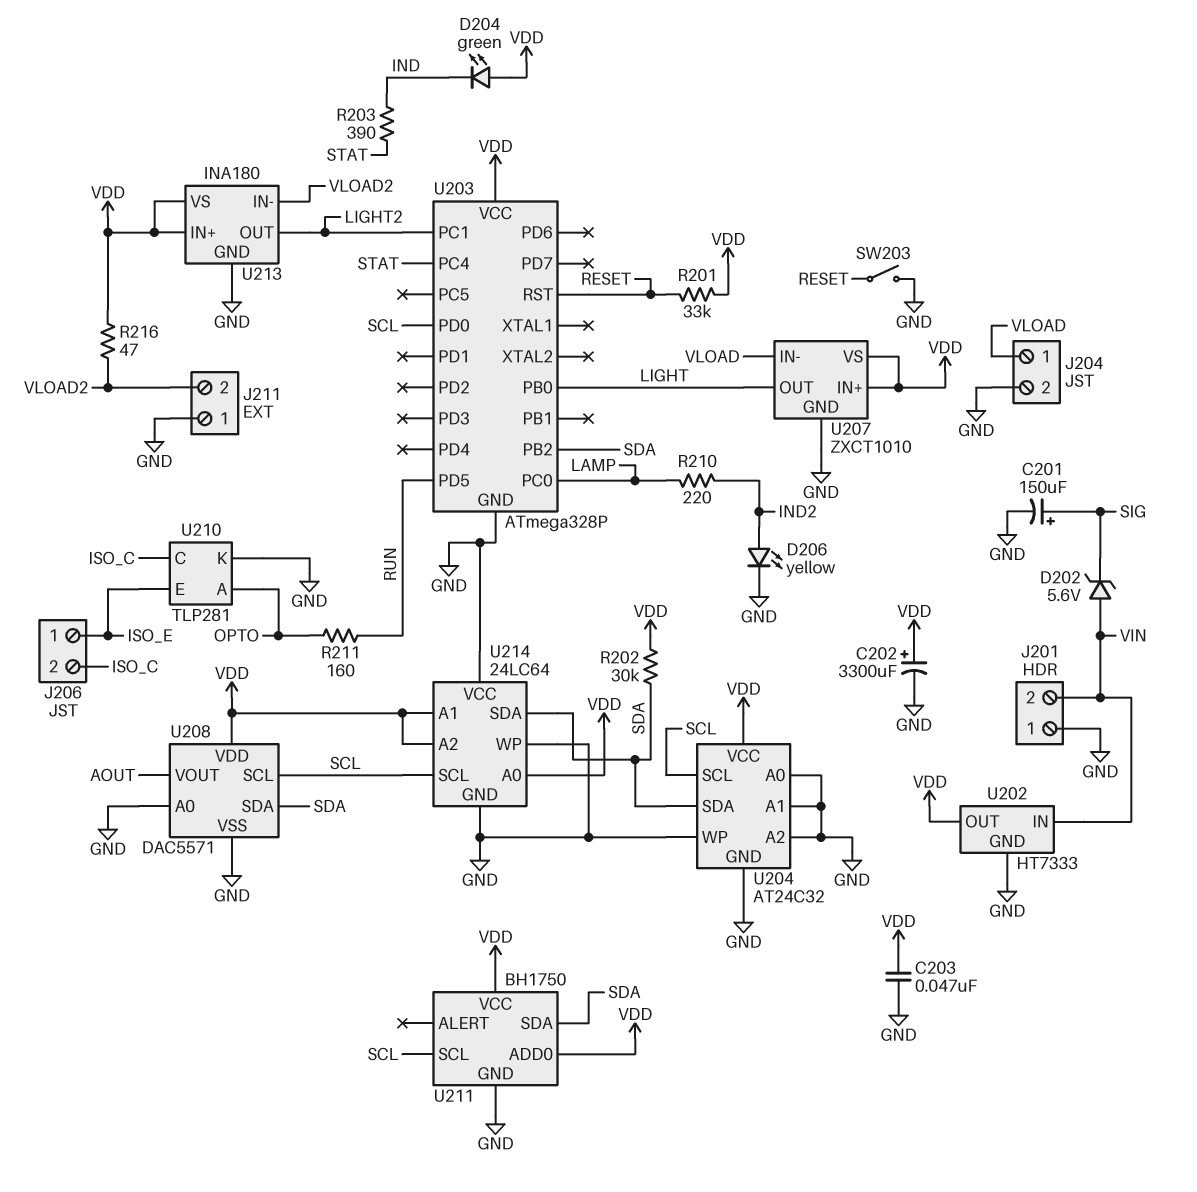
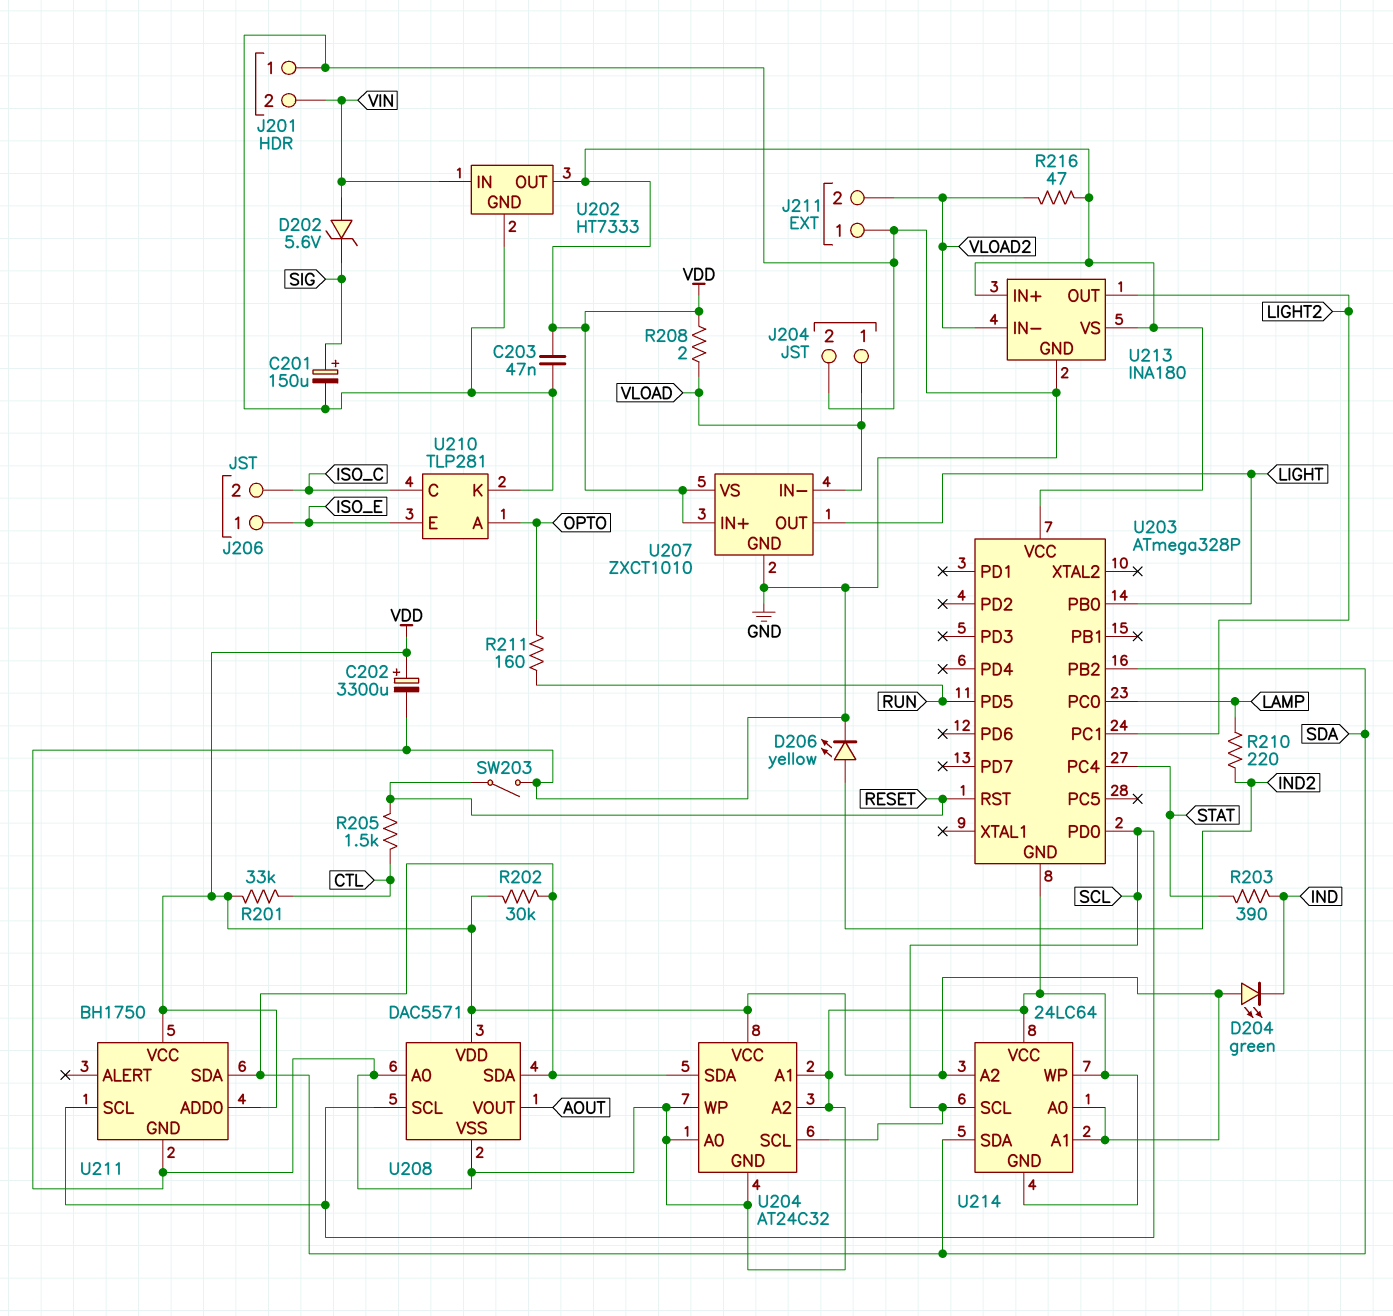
R201: 33k (RESET, VDD) -> 33k (CTL, VDD)
R205: none -> 1.5k (CTL, RESET)
R208: none -> 2 (VDD, VLOAD)

